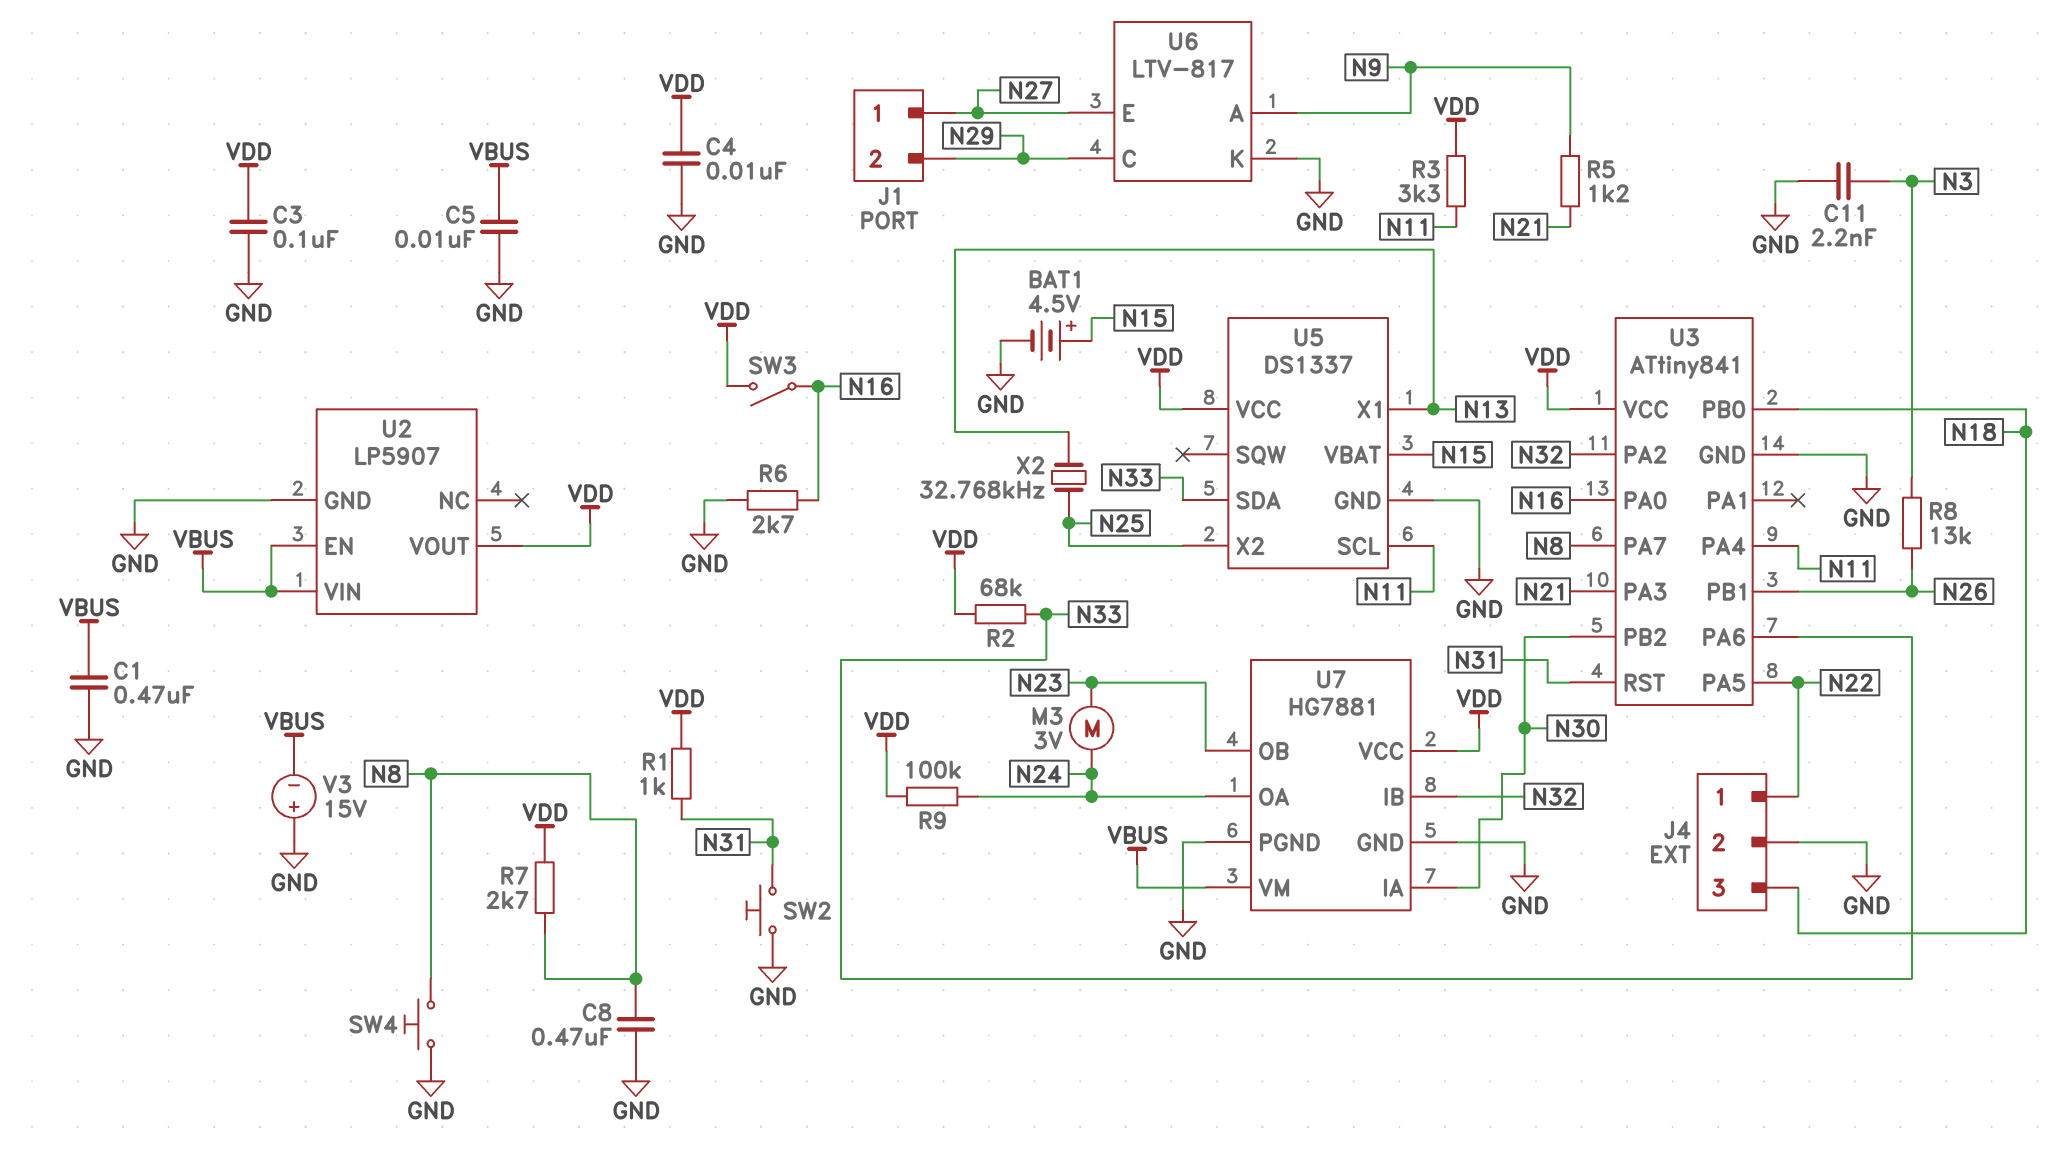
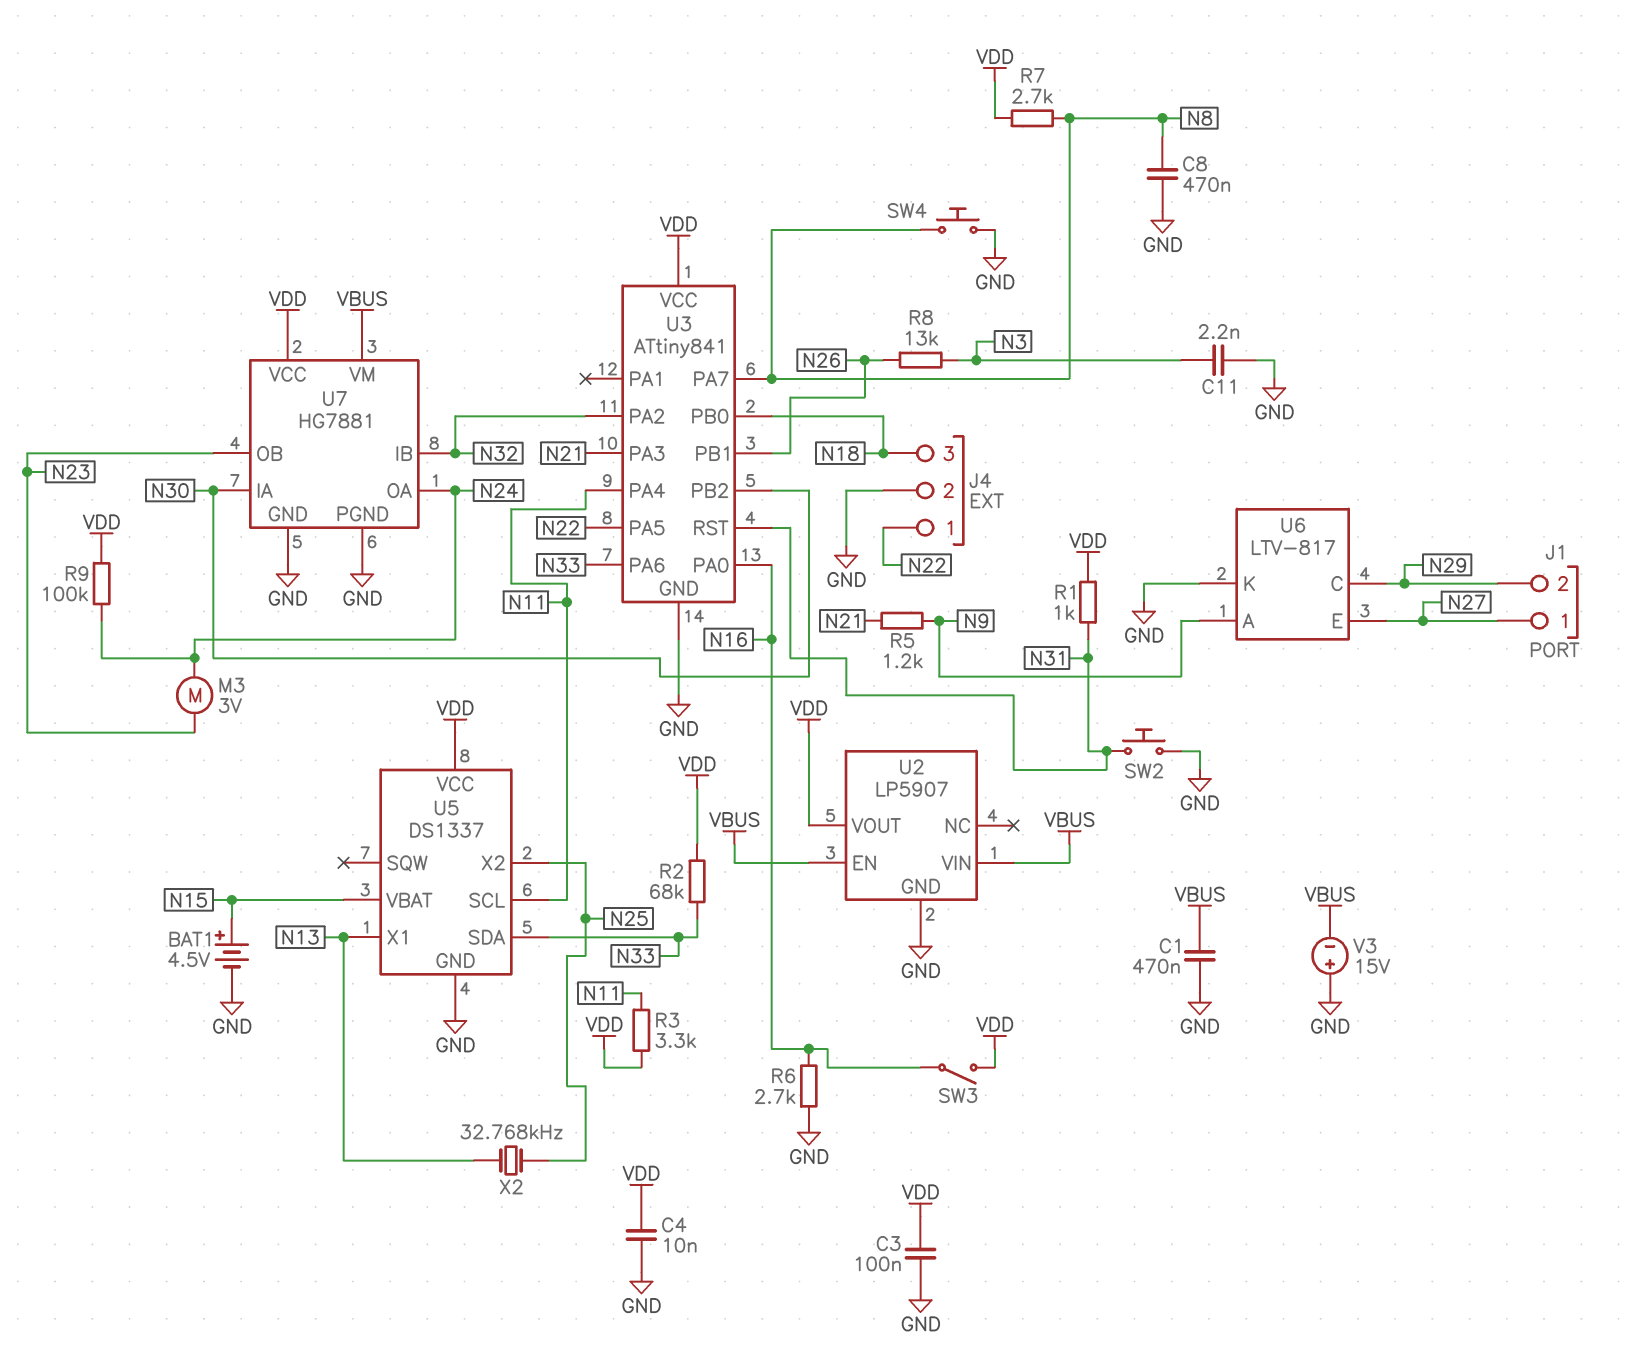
C5: 10nF (GND, VBUS) -> none

